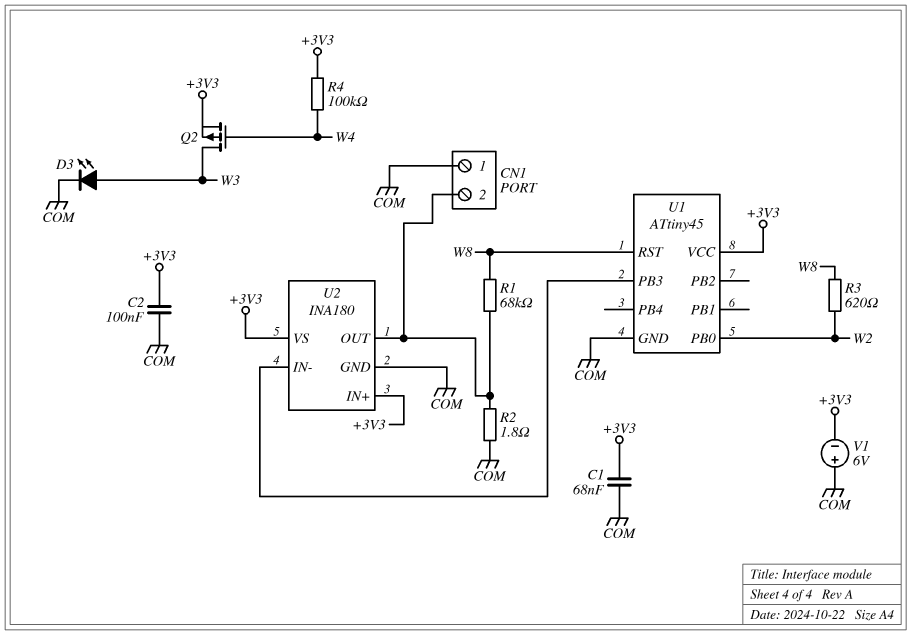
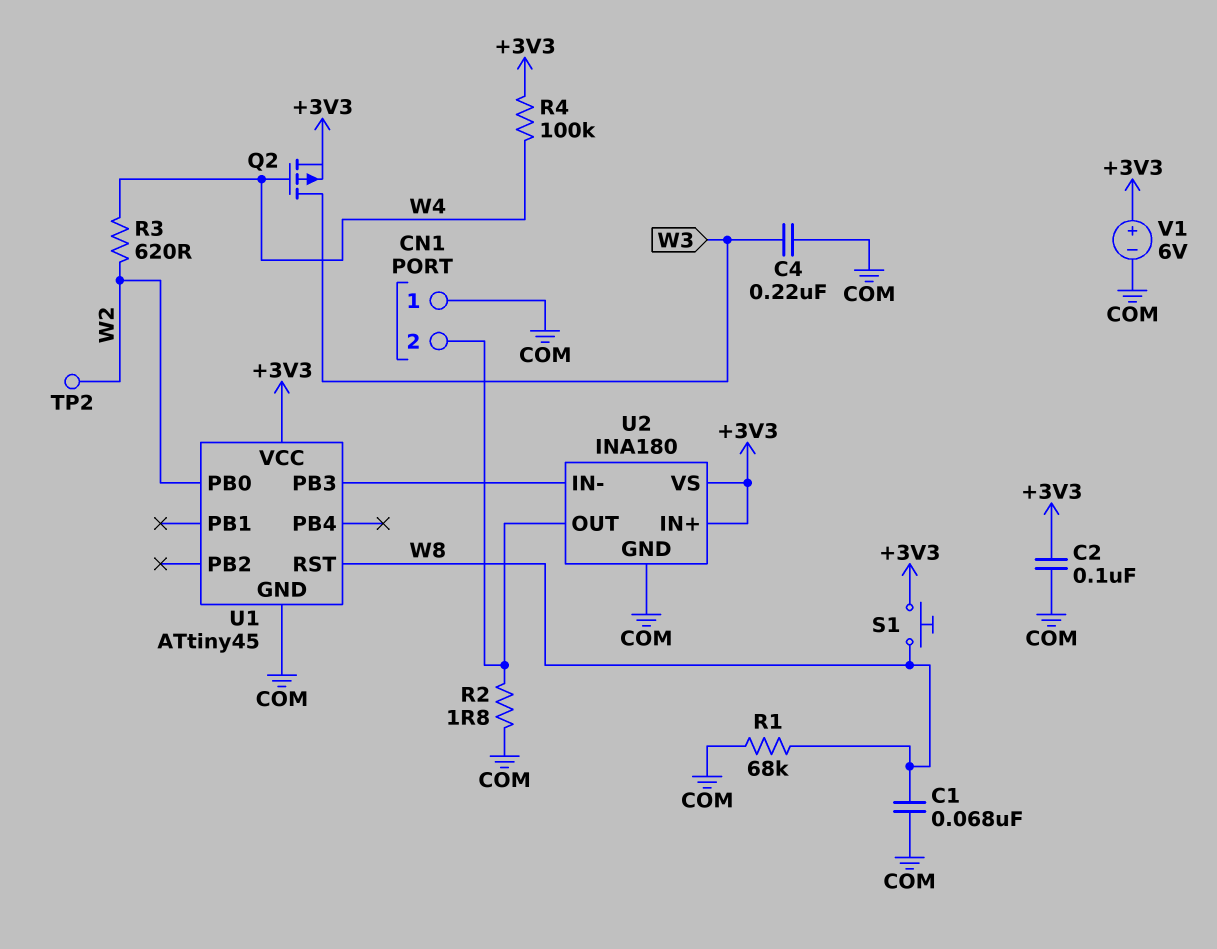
C1: 68nF (+3V3, COM) -> 68nF (COM, W8)
C4: none -> 220nF (COM, W3)
D3: LED (A W3, K COM) -> none
R1: 68k (CN1/2, W8) -> 68k (COM, W8)
R3: 620 (W2, W8) -> 620 (W2, W4)
S1: none -> button (+3V3, W8)
TP2: none -> test point (W2)
V1: 6V (plus COM, minus +3V3) -> 6V (plus +3V3, minus COM)

